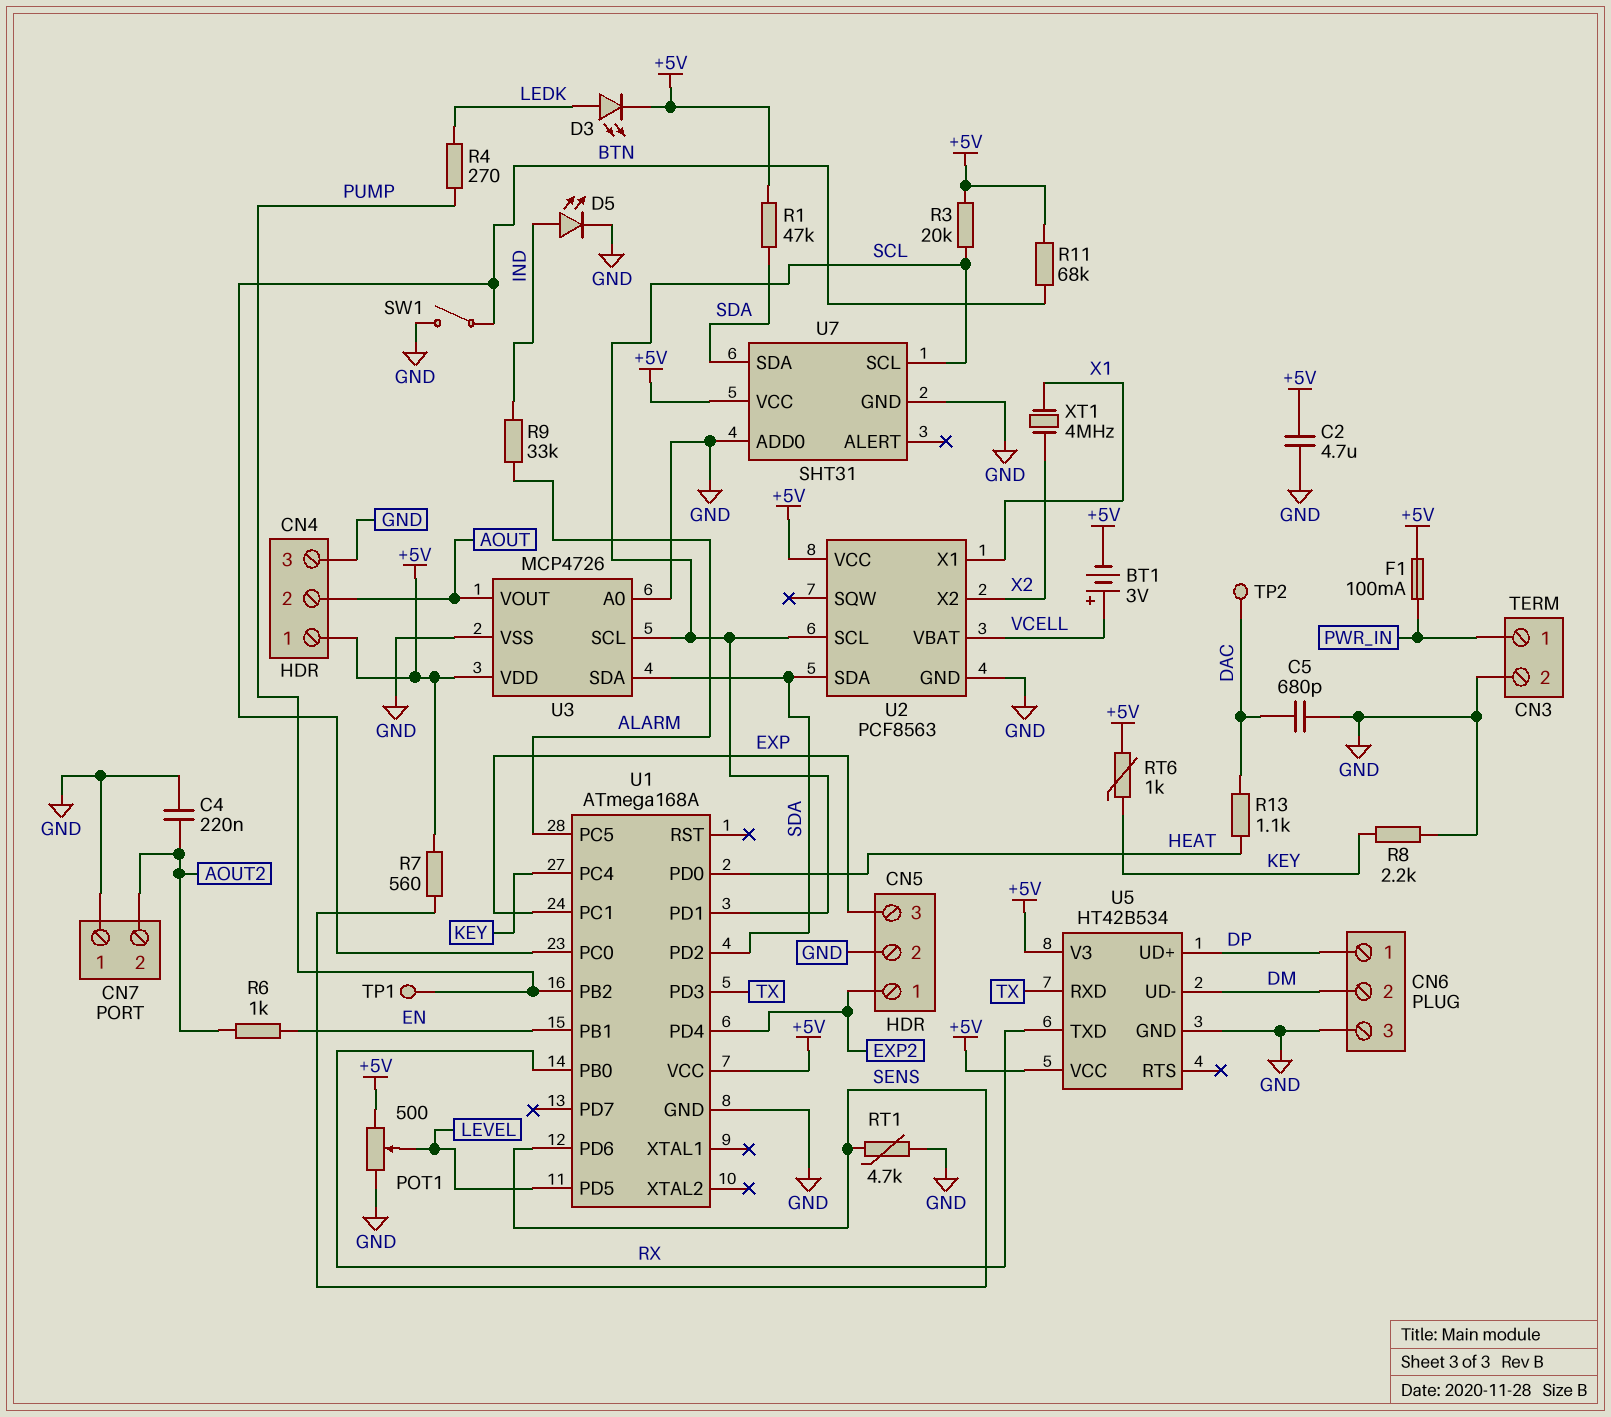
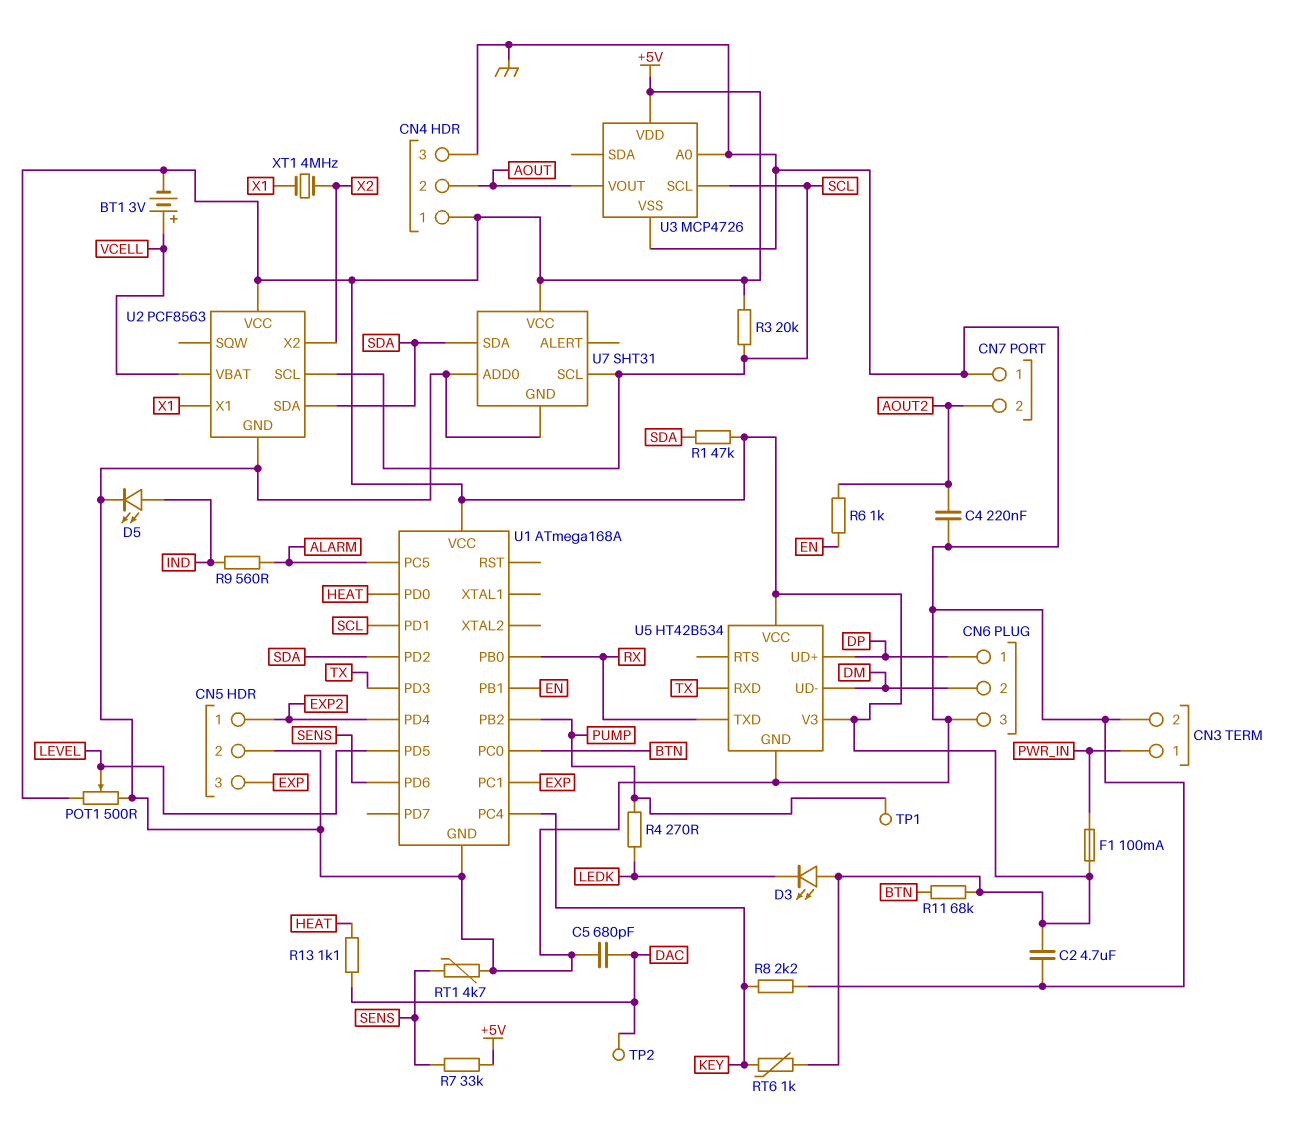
D3: LED (A LEDK, K +5V) -> LED (A +5V, K LEDK)
R7: 560 (+5V, SENS) -> 33k (+5V, SENS)
R9: 33k (ALARM, IND) -> 560 (ALARM, IND)
SW1: switch (BTN, GND) -> none
U3 pin SDA: SDA -> none

